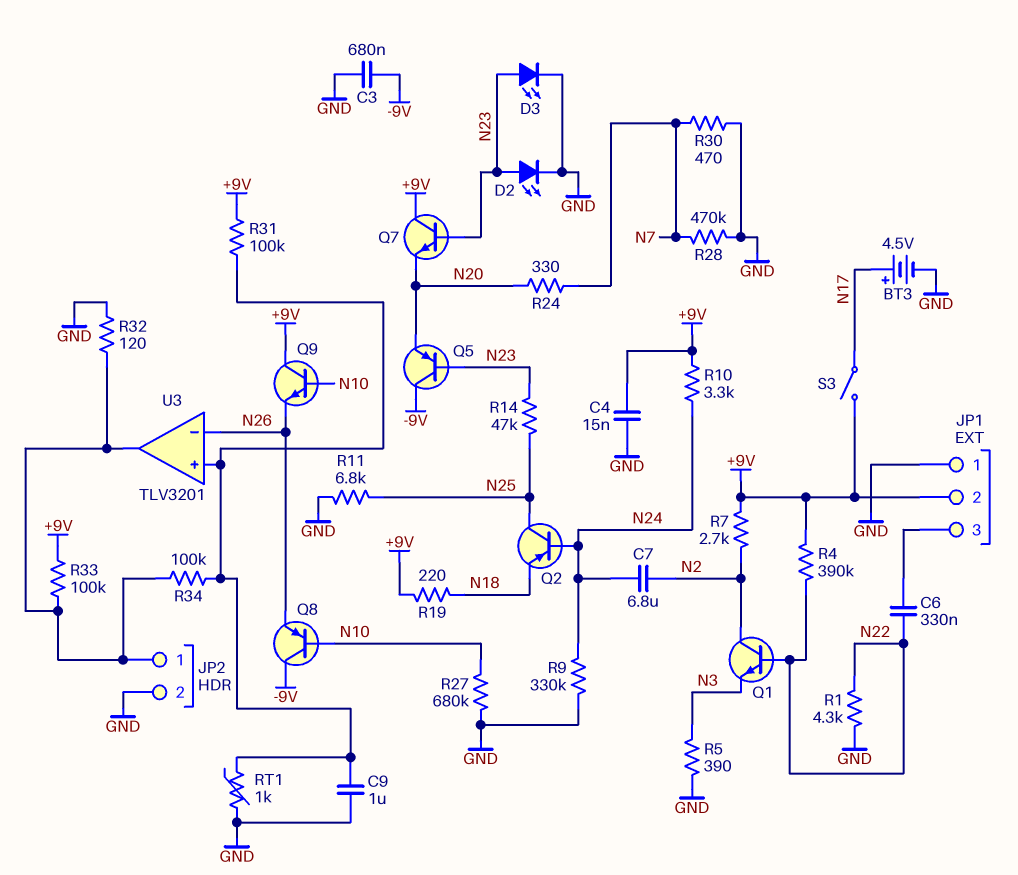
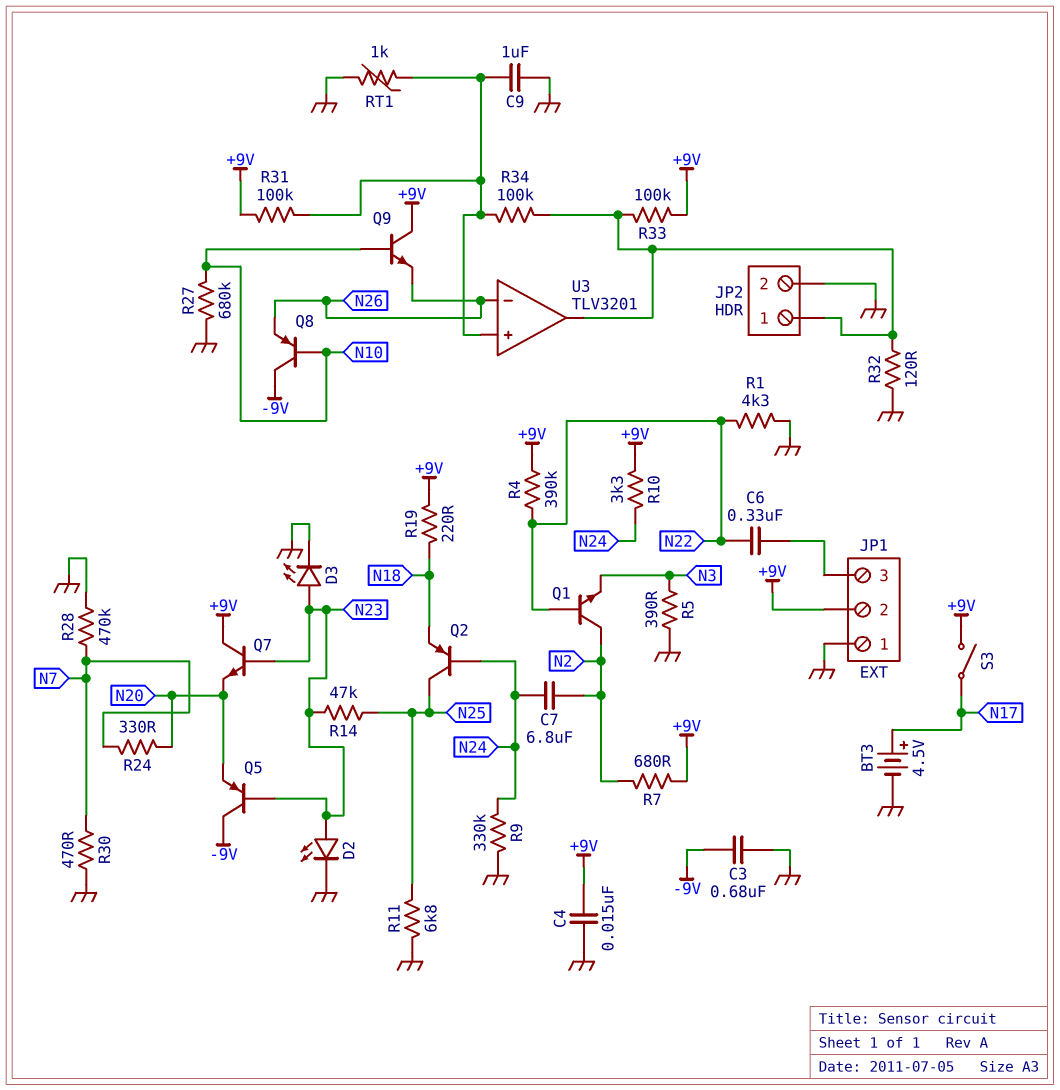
R7: 2.7k (+9V, N2) -> 680 (+9V, N2)

